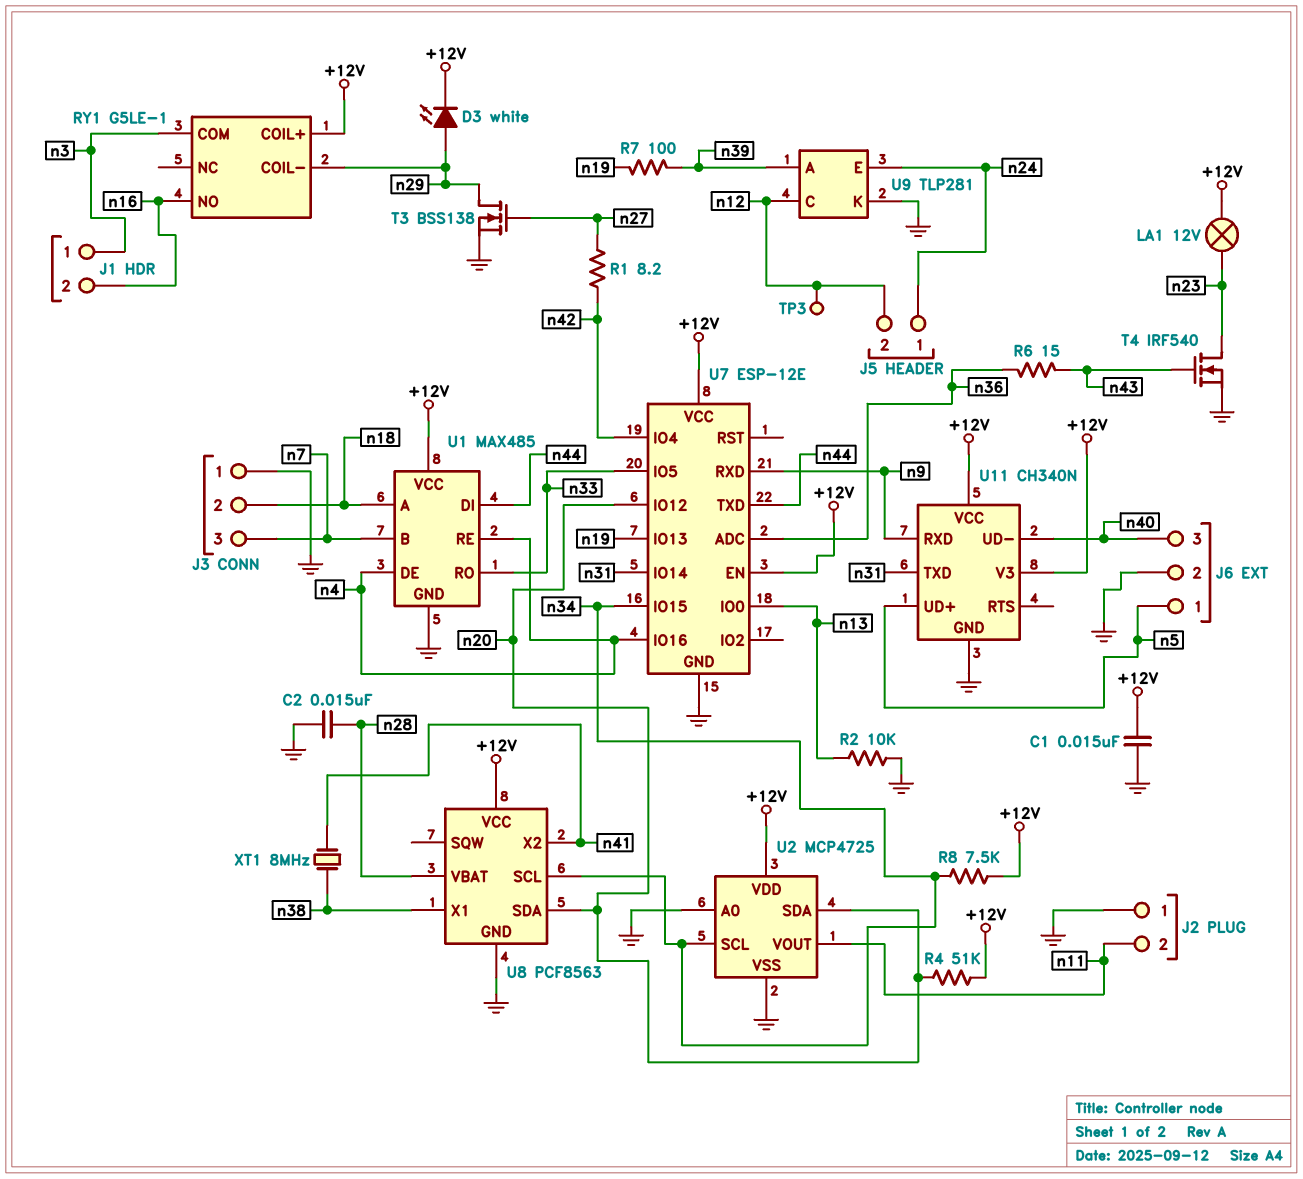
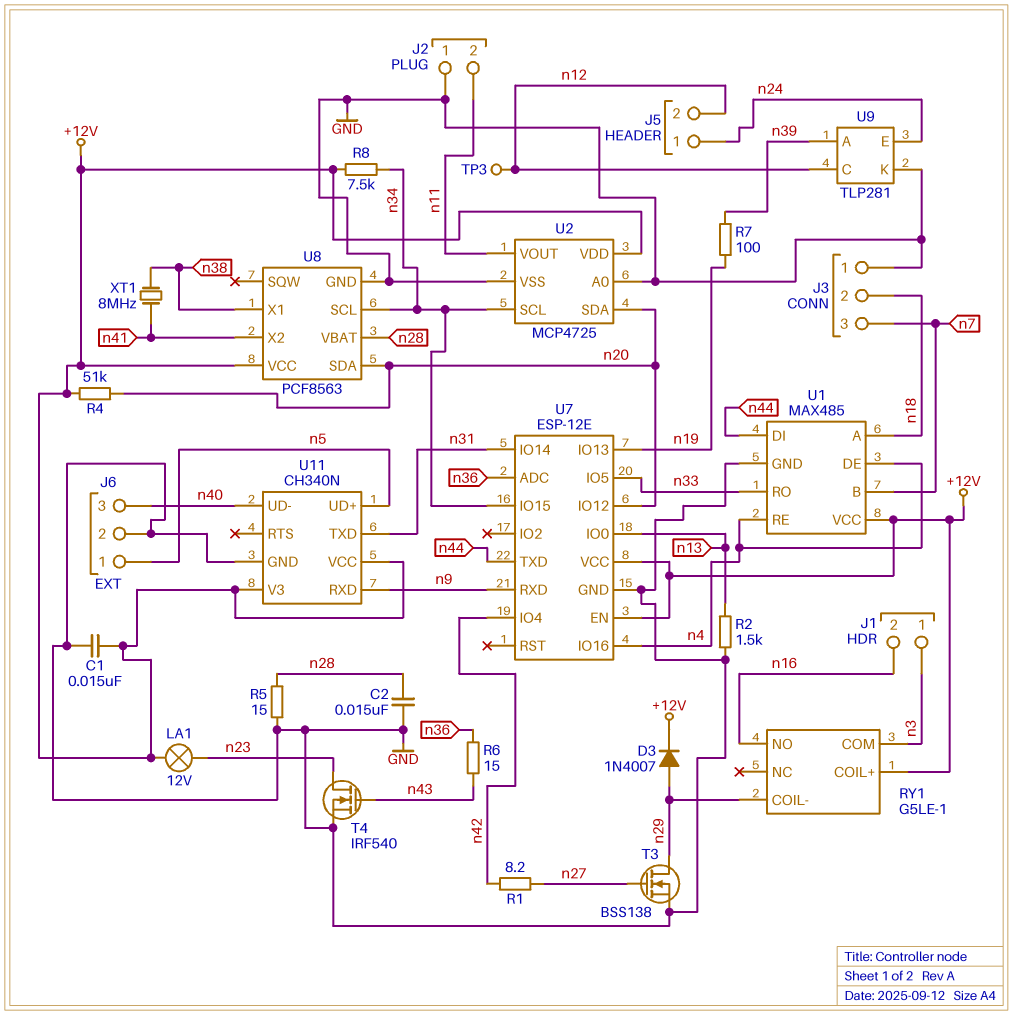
D3: LED white (A n29, K +12V) -> diode 1N4007 (A n29, K +12V)
R2: 10k (GND, n13) -> 1.5k (GND, n13)
R5: none -> 15 (GND, n28)

